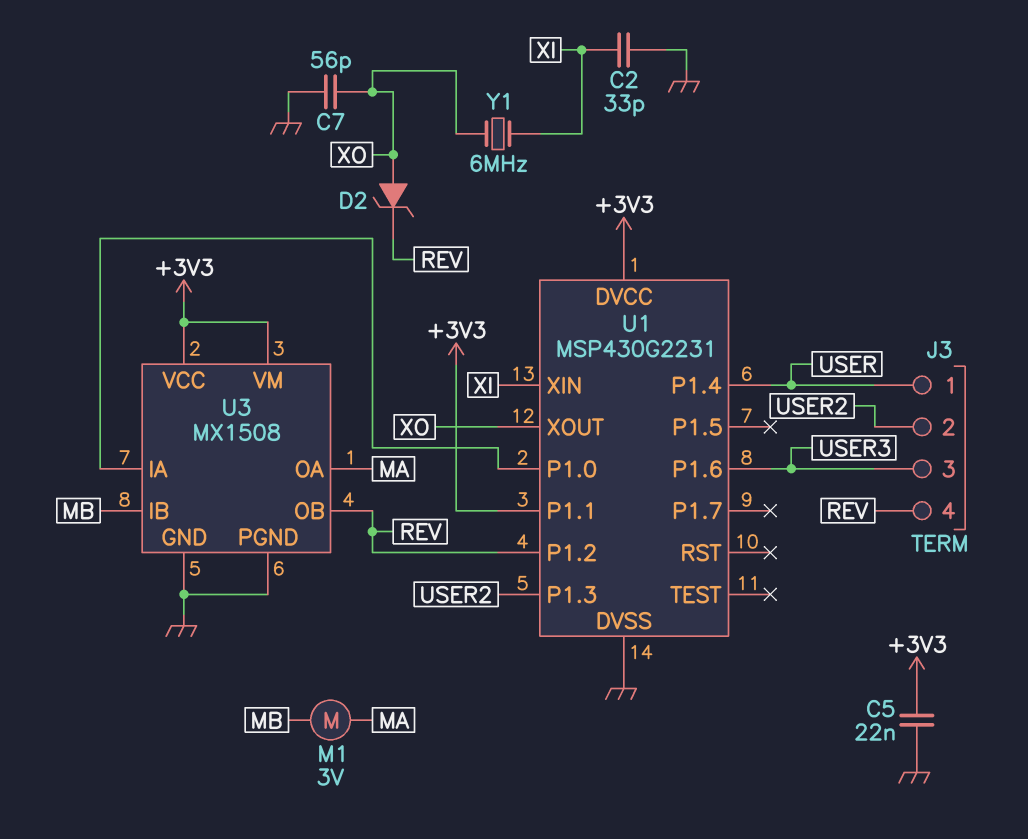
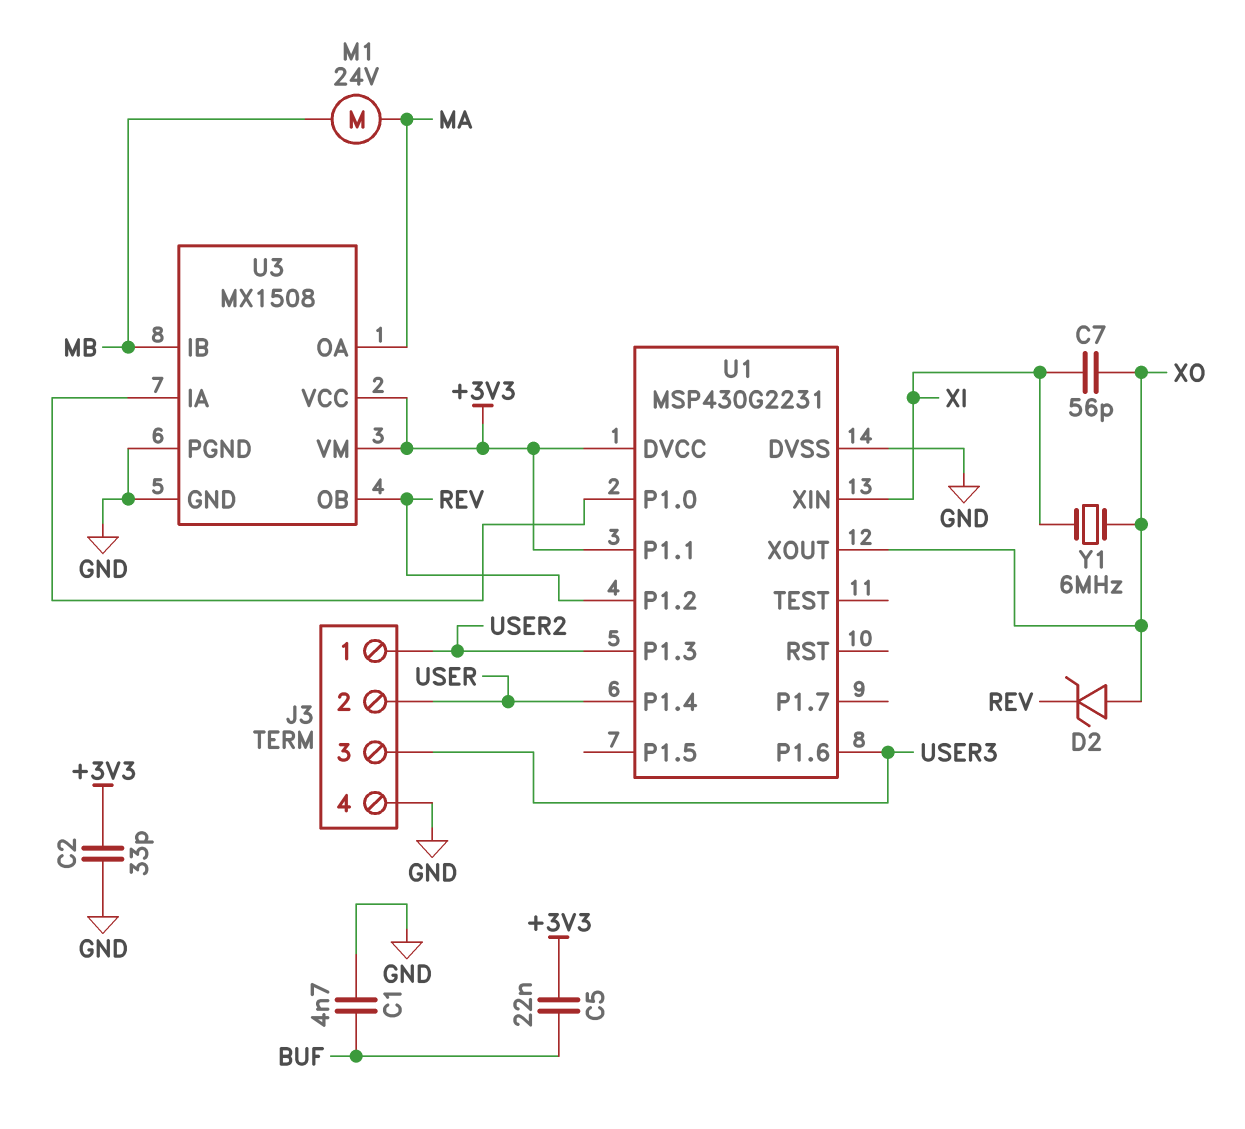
C1: none -> 4.7nF (BUF, GND)
C2: 33pF (GND, XI) -> 33pF (+3V3, GND)
C5: 22nF (+3V3, GND) -> 22nF (+3V3, BUF)
C7: 56pF (GND, XO) -> 56pF (XI, XO)
J3 pin 1: USER -> USER2
J3 pin 2: USER2 -> USER
J3 pin 4: REV -> GND
M1: motor 3V (MA, MB) -> motor 24V (MA, MB)

